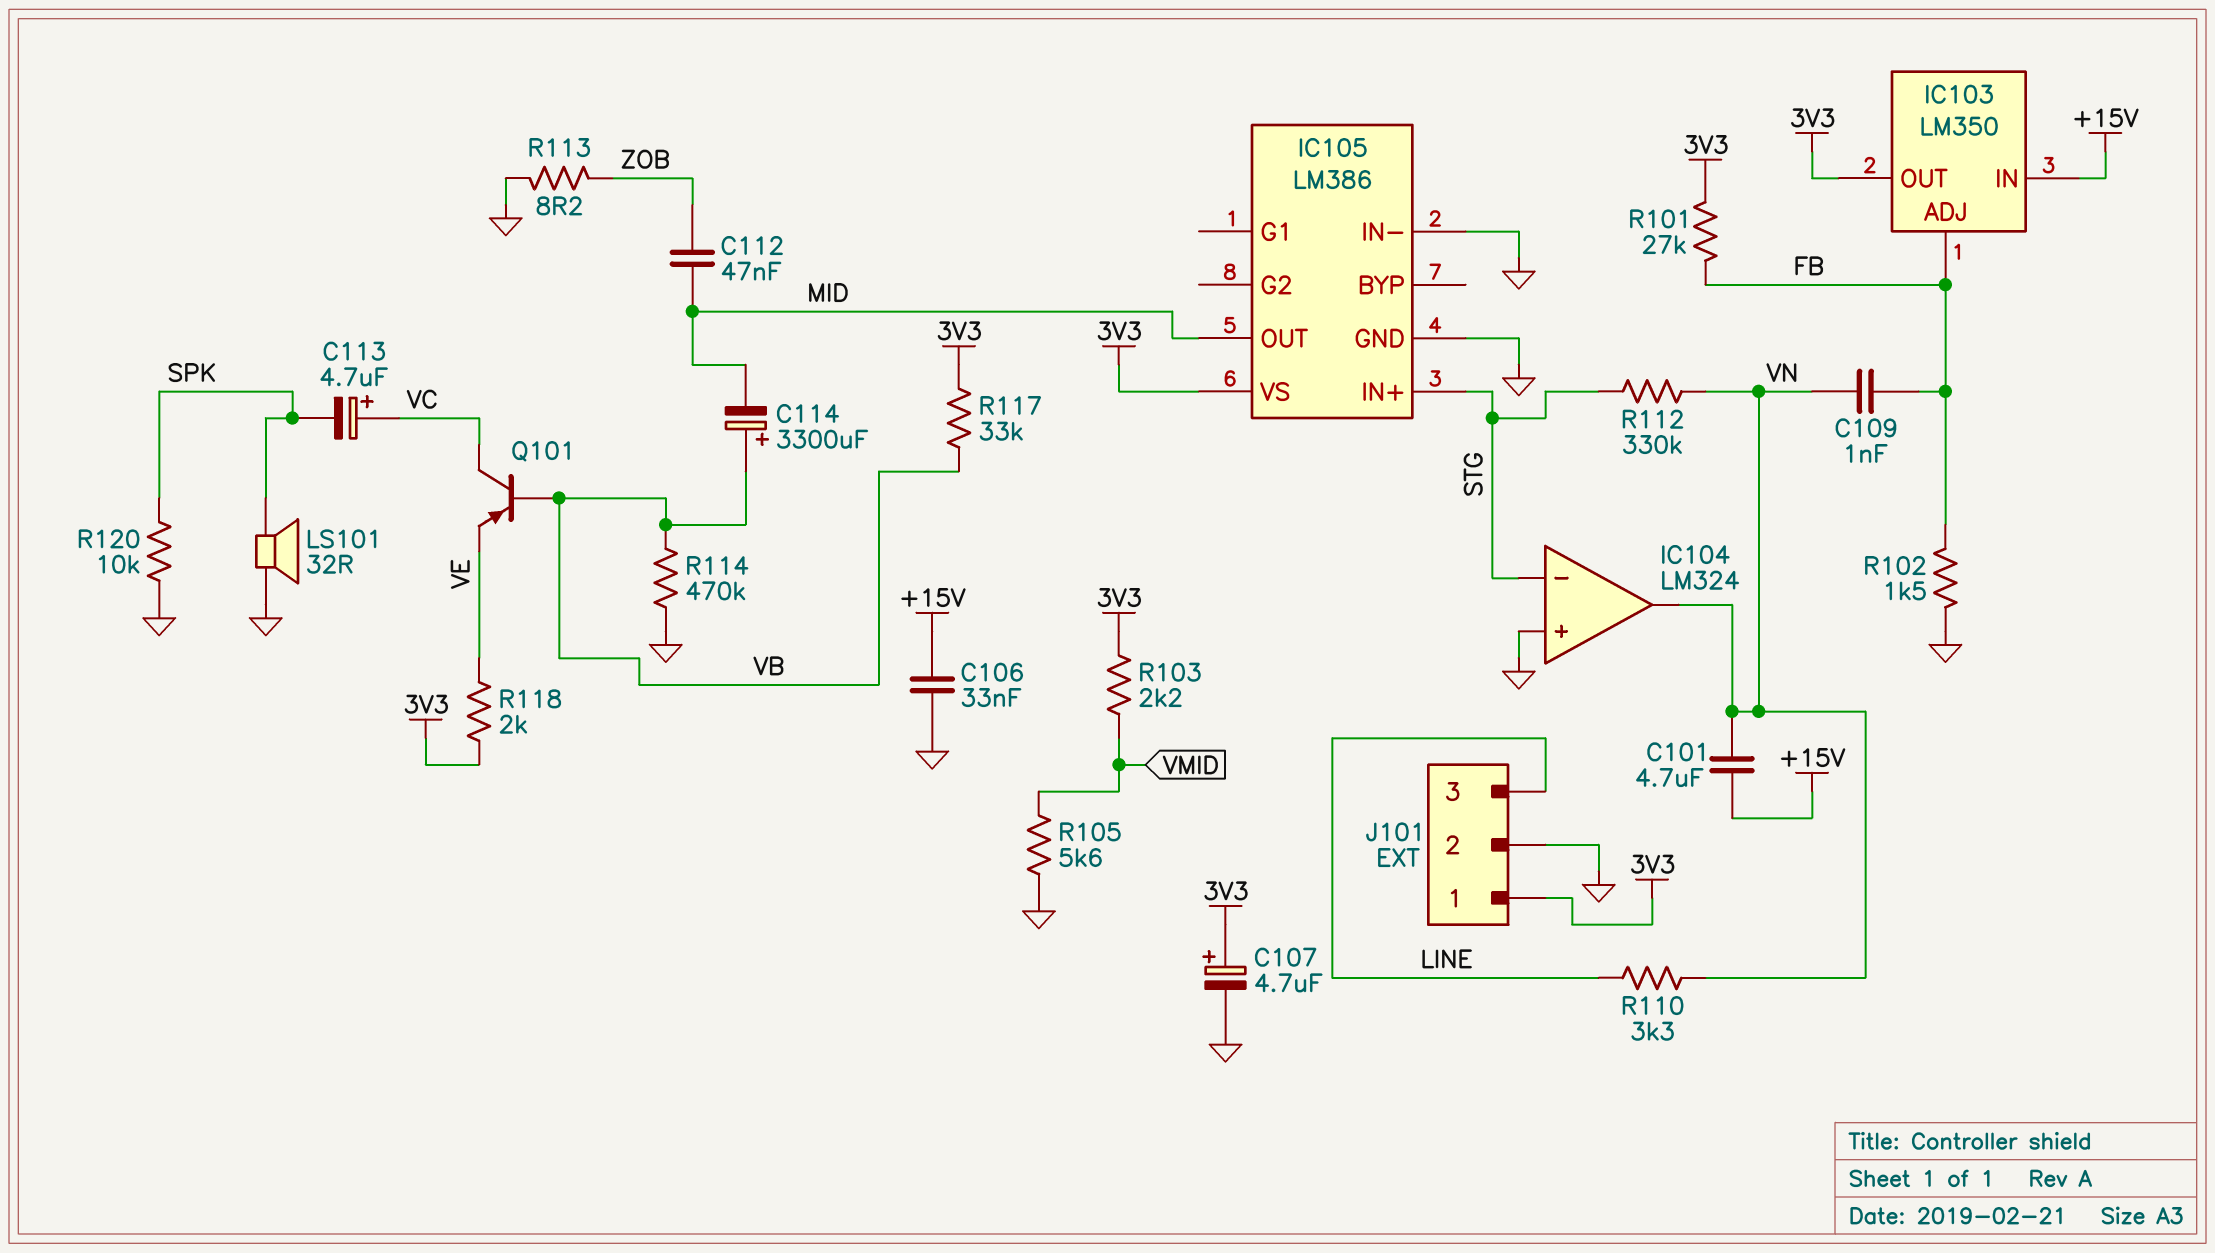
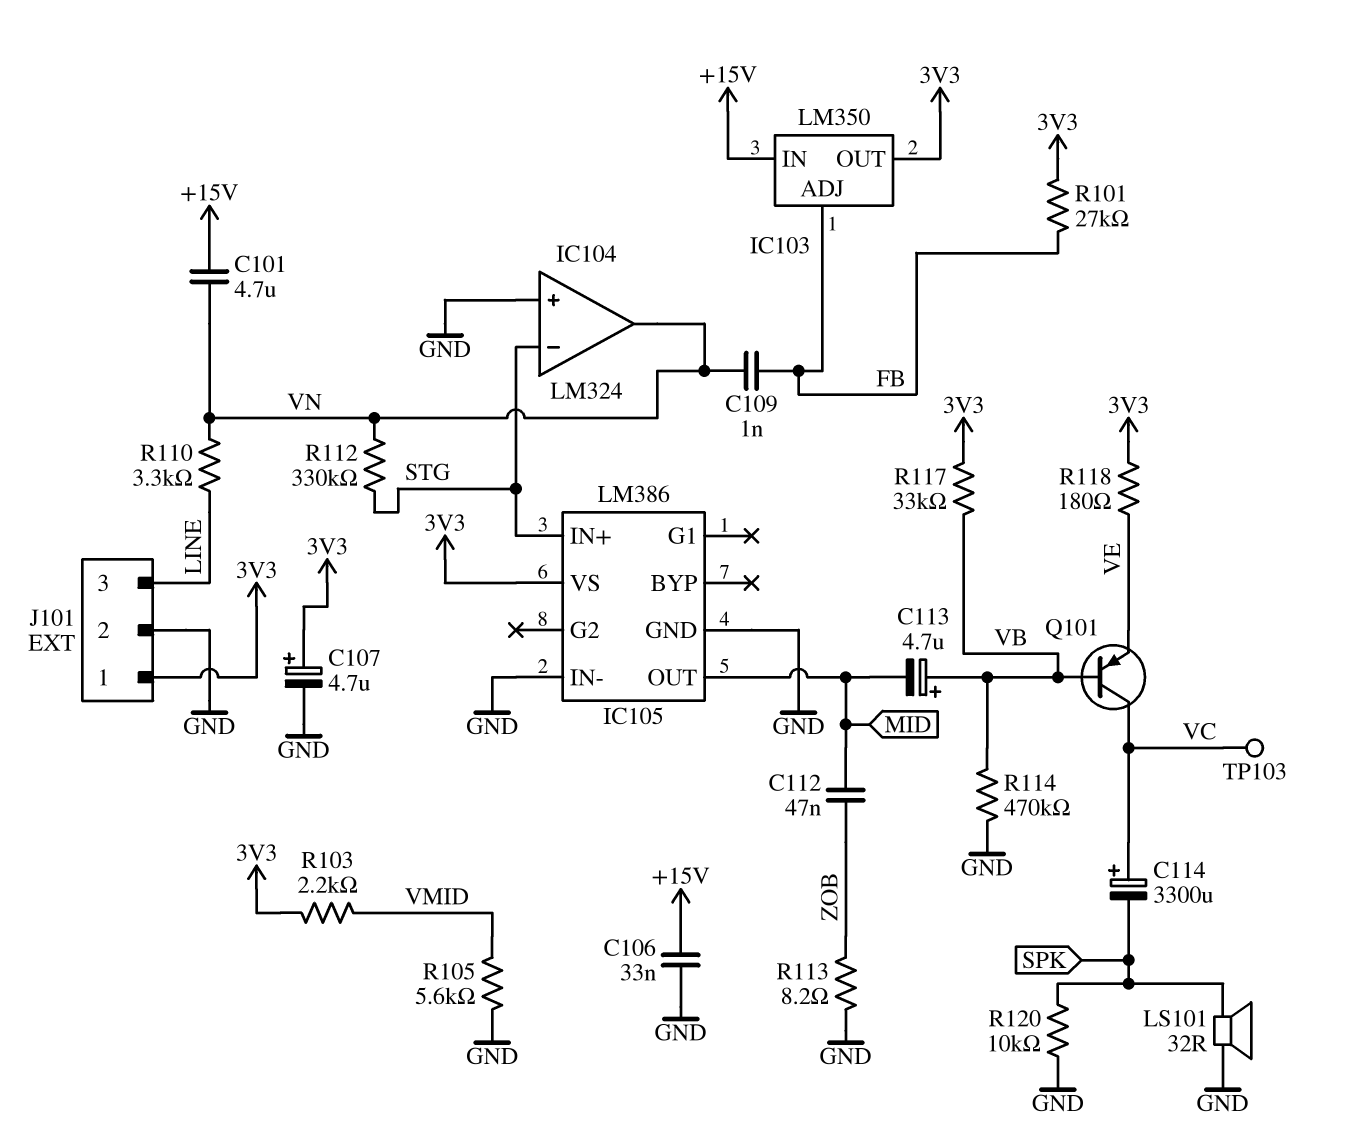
C113: 4.7uF (plus VC, minus SPK) -> 4.7uF (plus VB, minus MID)
C114: 3300uF (plus VB, minus MID) -> 3300uF (plus VC, minus SPK)
R102: 1.5k (FB, GND) -> none
R118: 2k (3V3, VE) -> 180 (3V3, VE)
TP103: none -> test point (VC)

